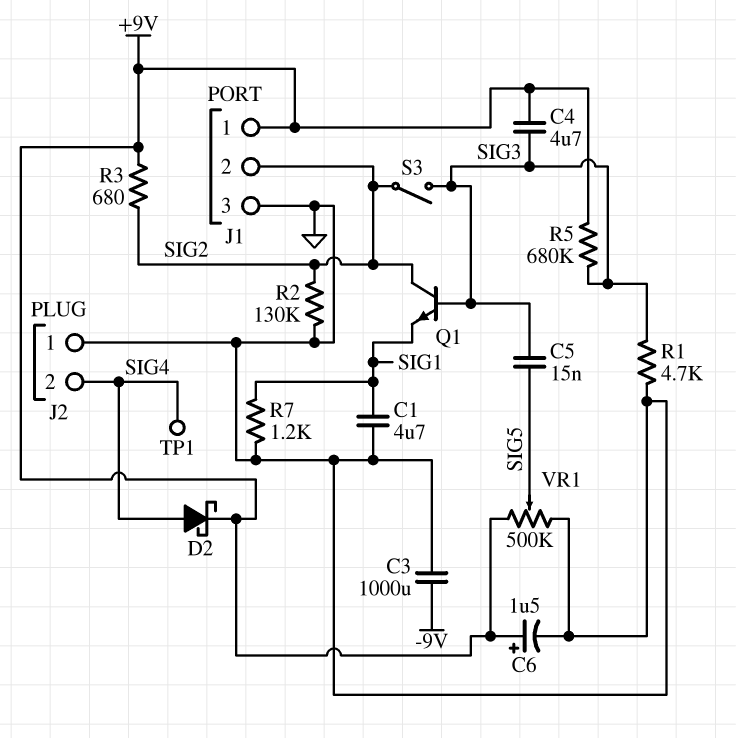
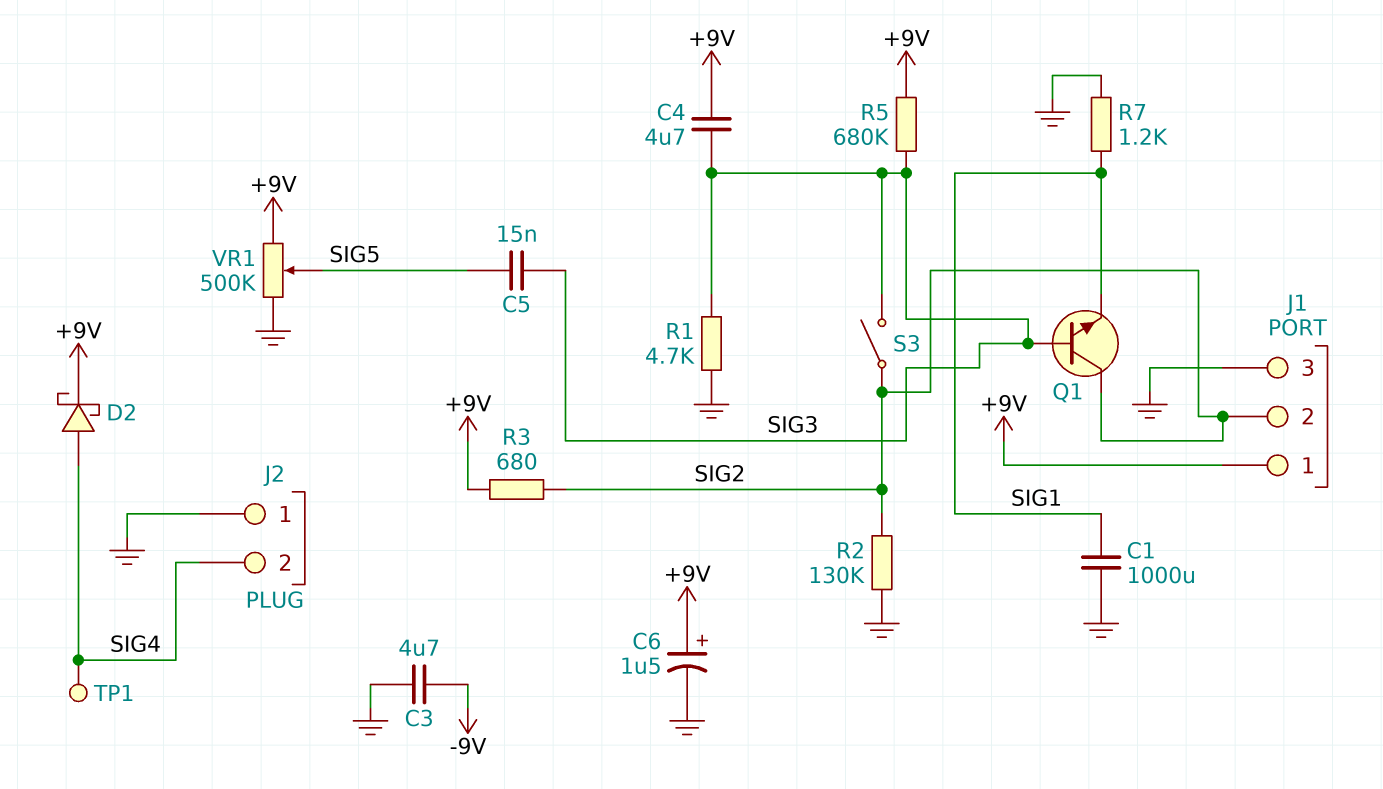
C1: 4.7uF (GND, SIG1) -> 1000uF (GND, SIG1)
C3: 1000uF (-9V, GND) -> 4.7uF (-9V, GND)

